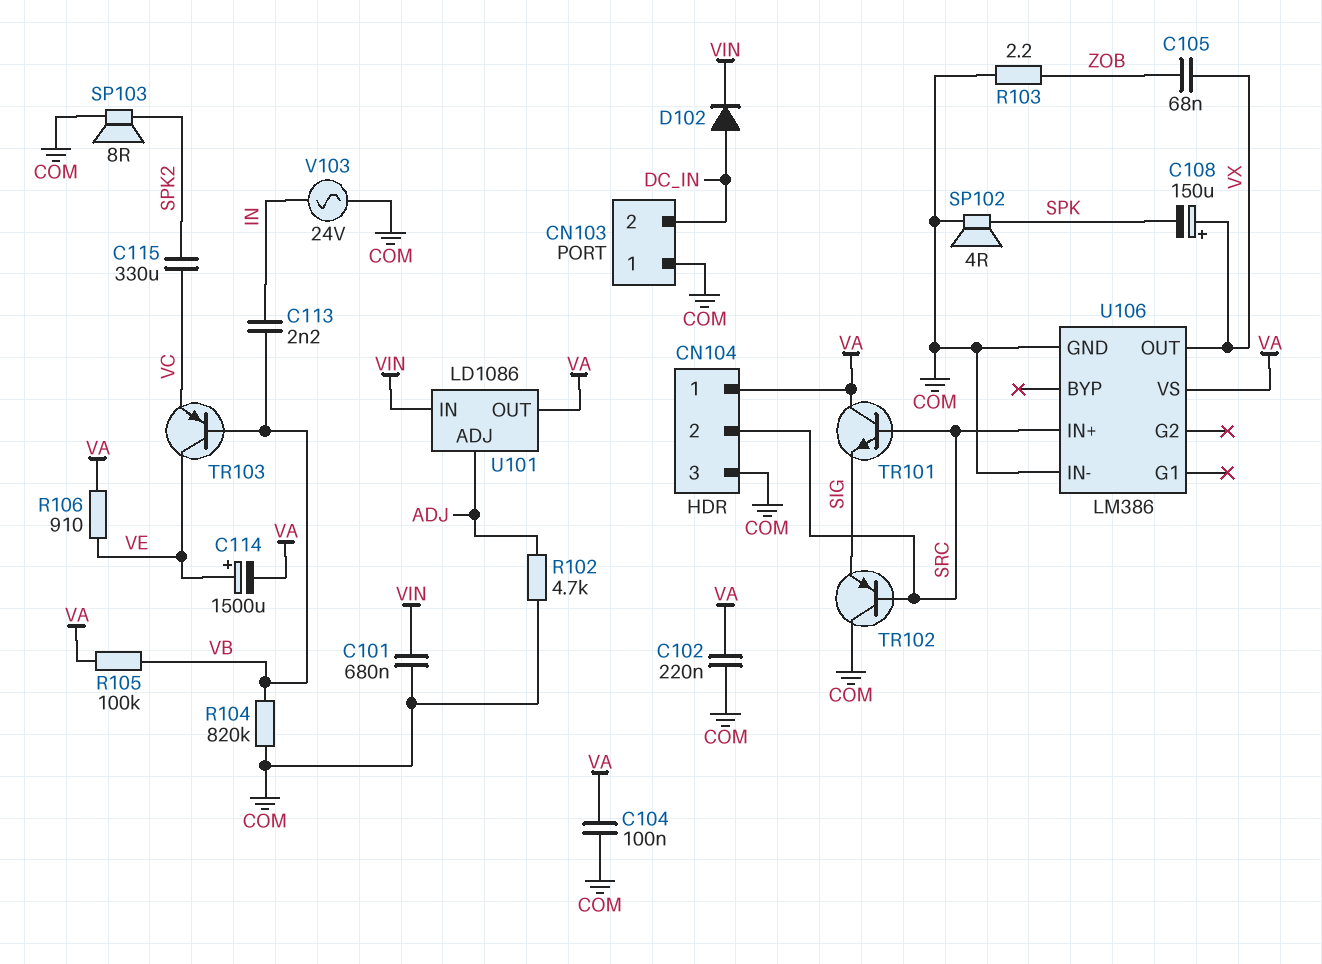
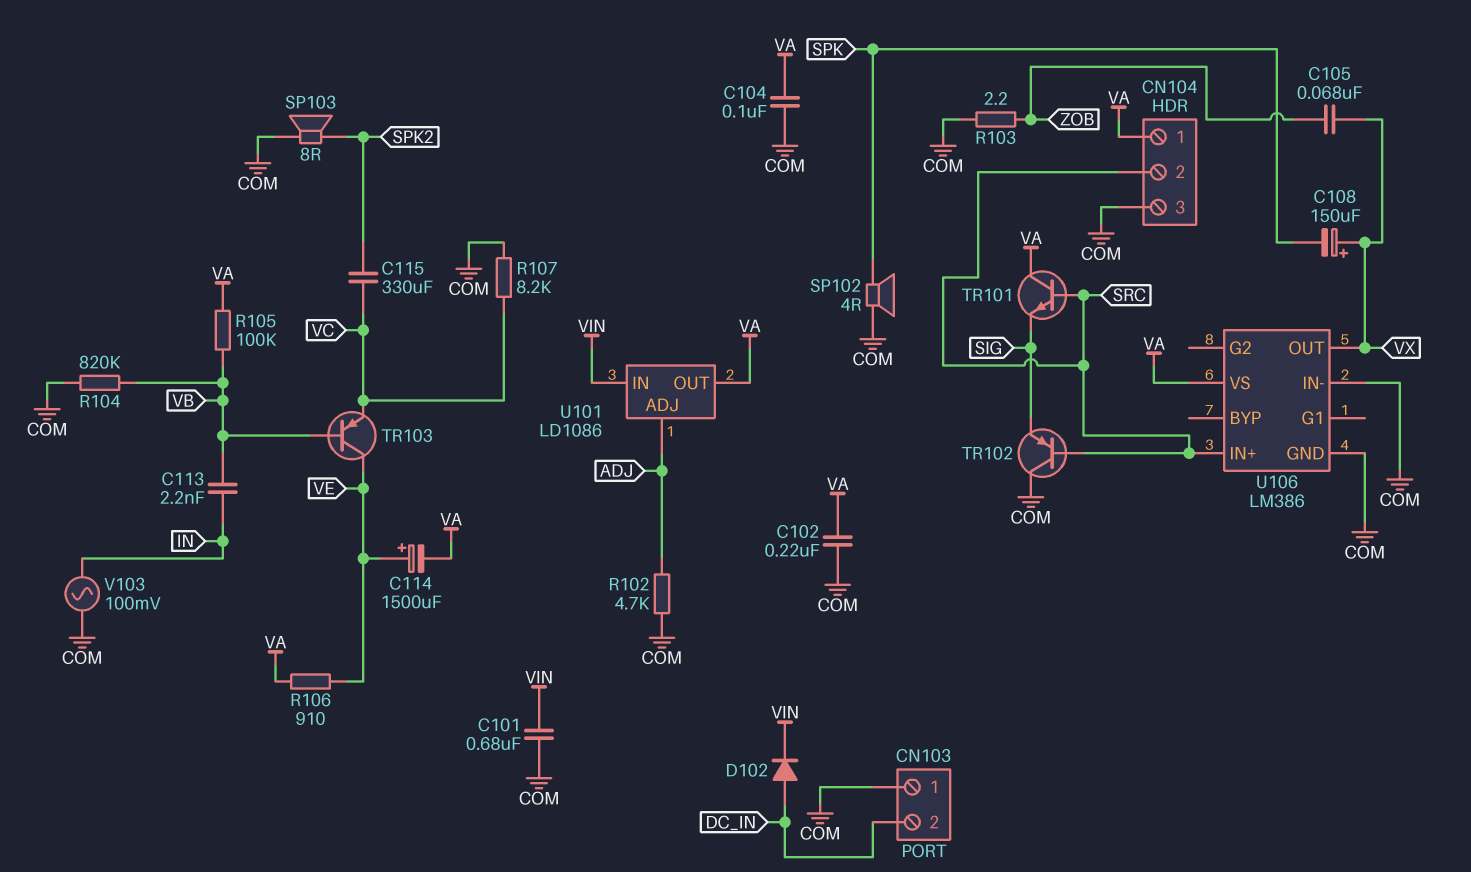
R107: none -> 8.2k (COM, VC)
V103: AC 24V (COM, IN) -> AC 100mV (COM, IN)

